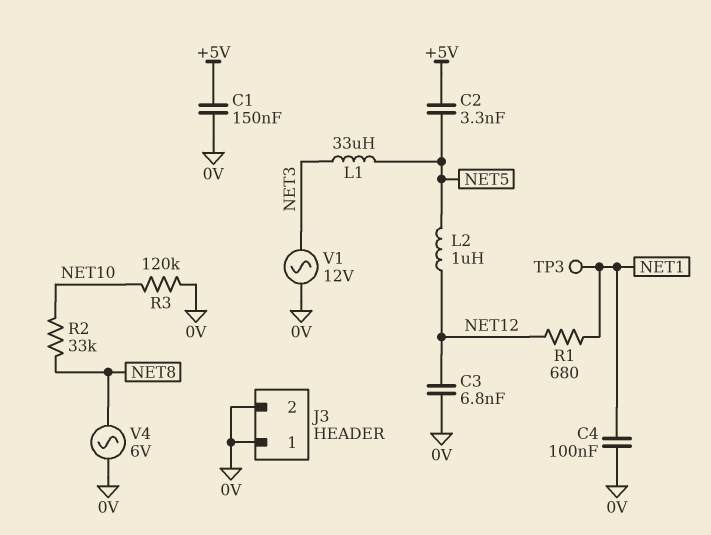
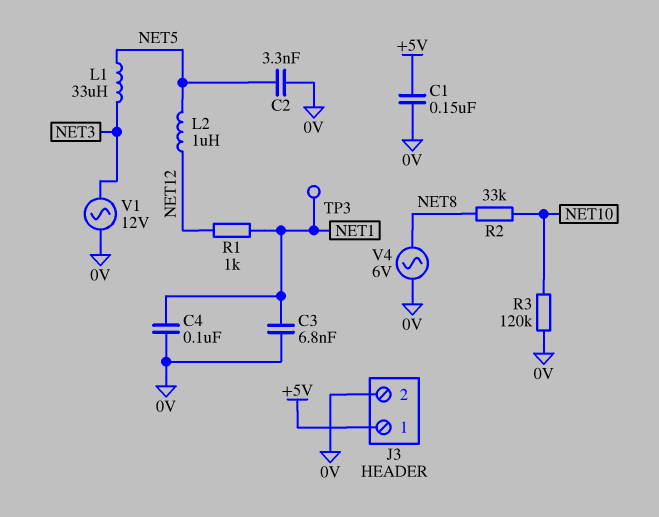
C2: 3.3nF (+5V, NET5) -> 3.3nF (0V, NET5)
C3: 6.8nF (0V, NET12) -> 6.8nF (0V, NET1)
J3 pin 1: 0V -> +5V
R1: 680 (NET1, NET12) -> 1k (NET1, NET12)

